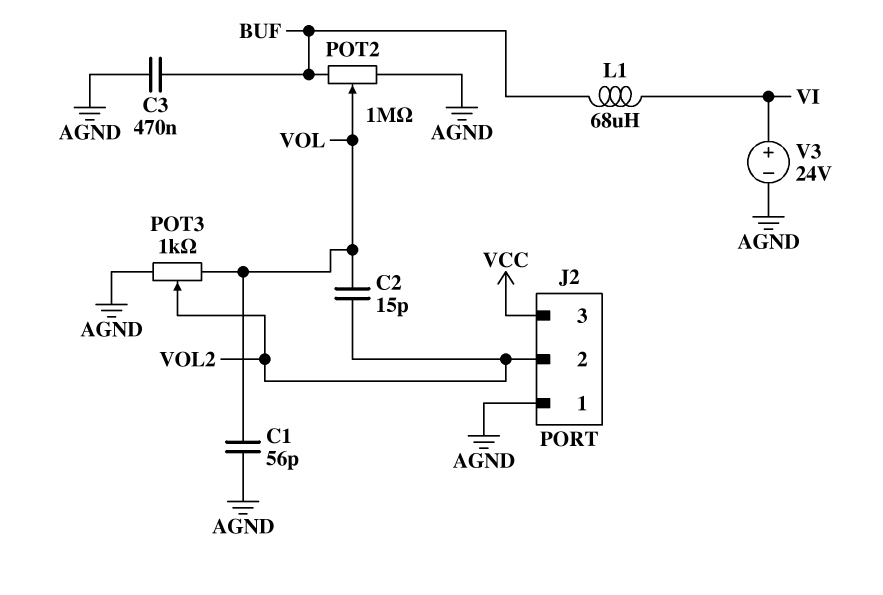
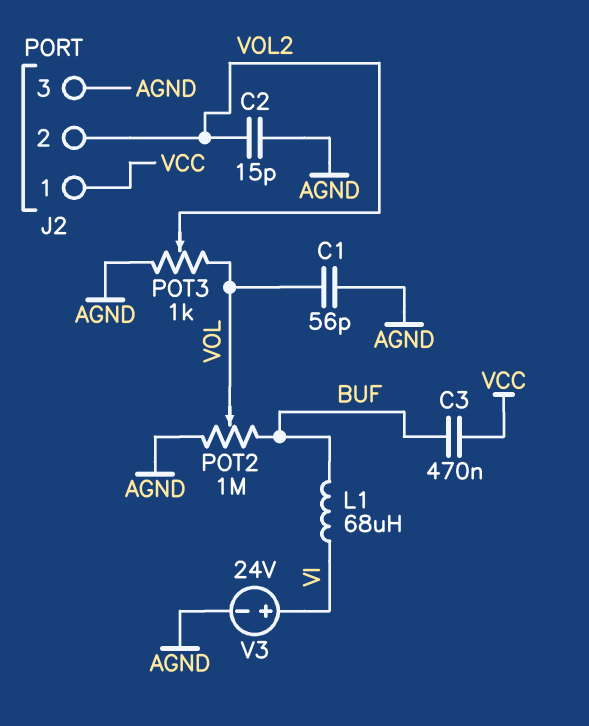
C2: 15pF (VOL, VOL2) -> 15pF (AGND, VOL2)
C3: 470nF (AGND, BUF) -> 470nF (BUF, VCC)
J2 pin 1: AGND -> VCC
J2 pin 3: VCC -> AGND

